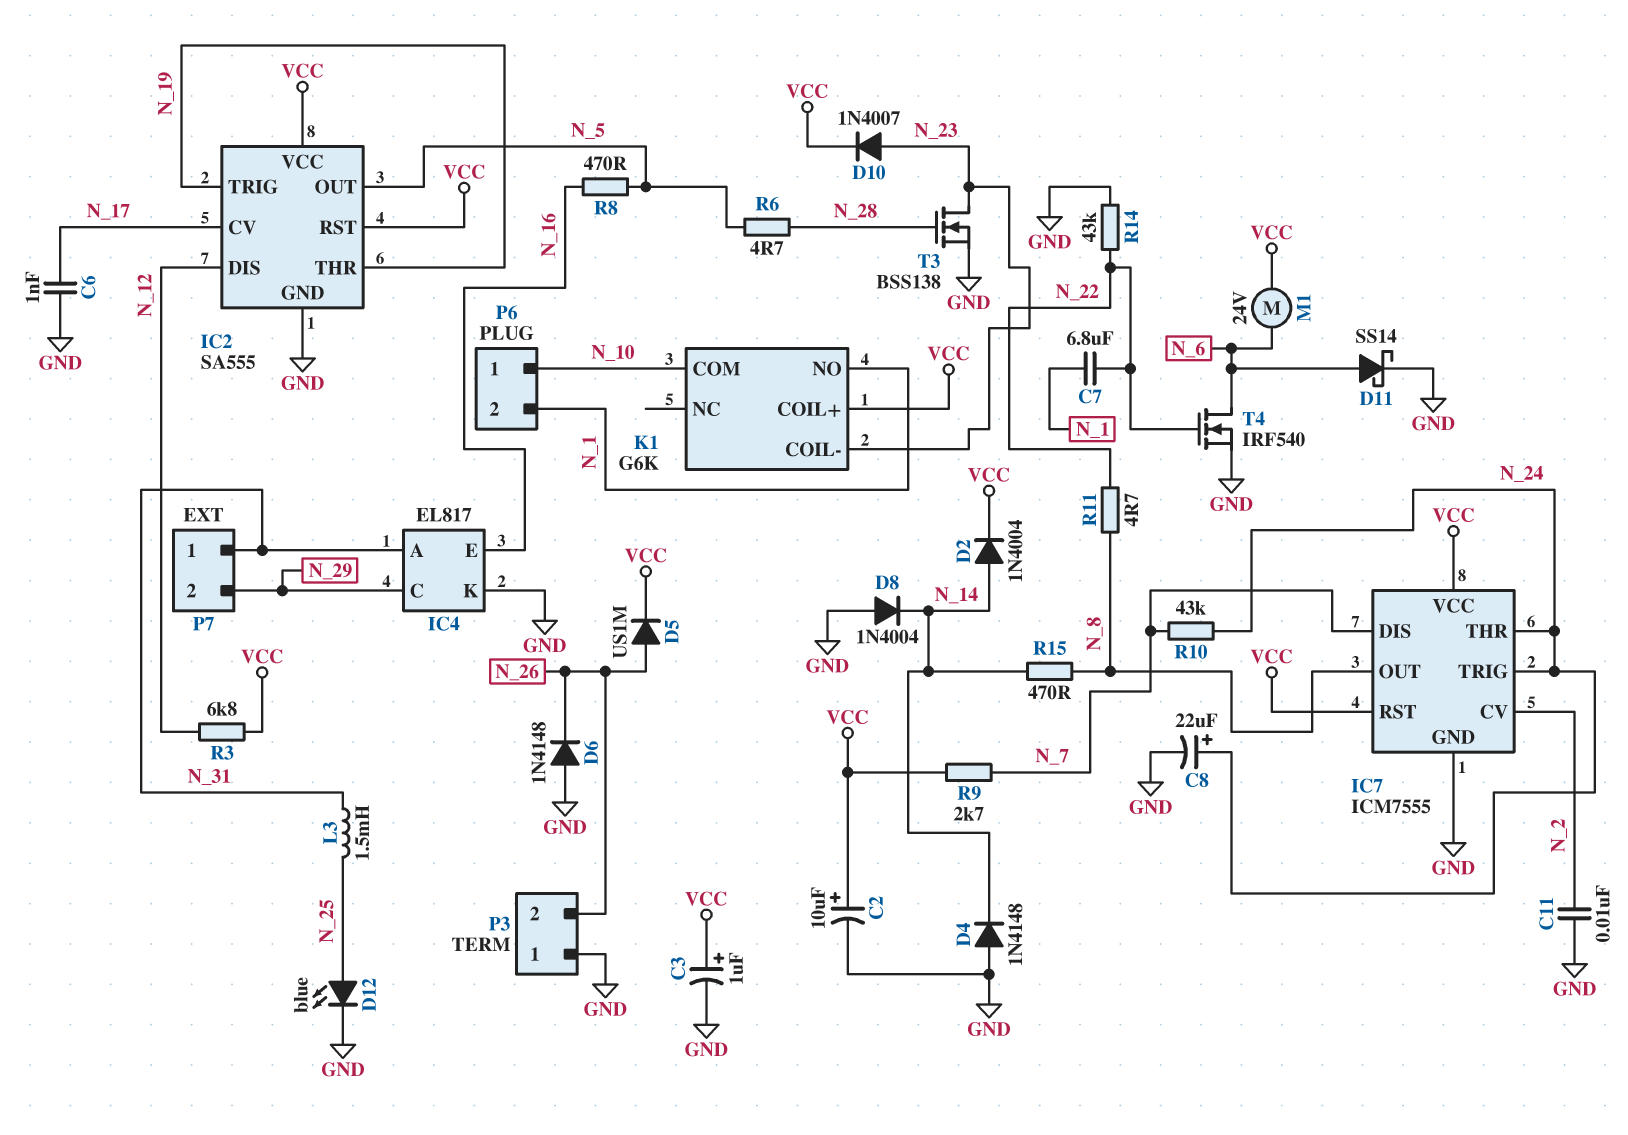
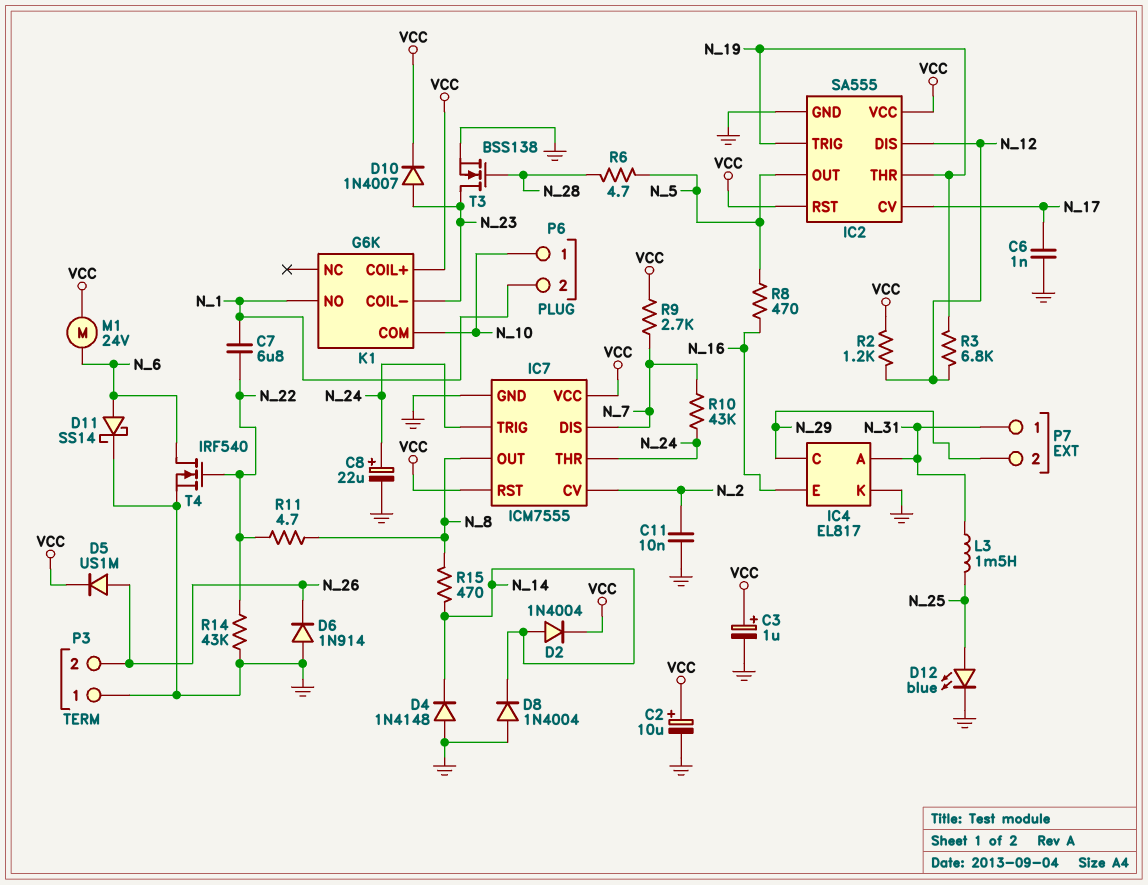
D6: diode 1N4148 (A GND, K N_26) -> diode 1N914 (A GND, K N_26)
R2: none -> 1.2k (N_12, VCC)
R3: 6.8k (N_12, VCC) -> 6.8k (N_12, N_19)

